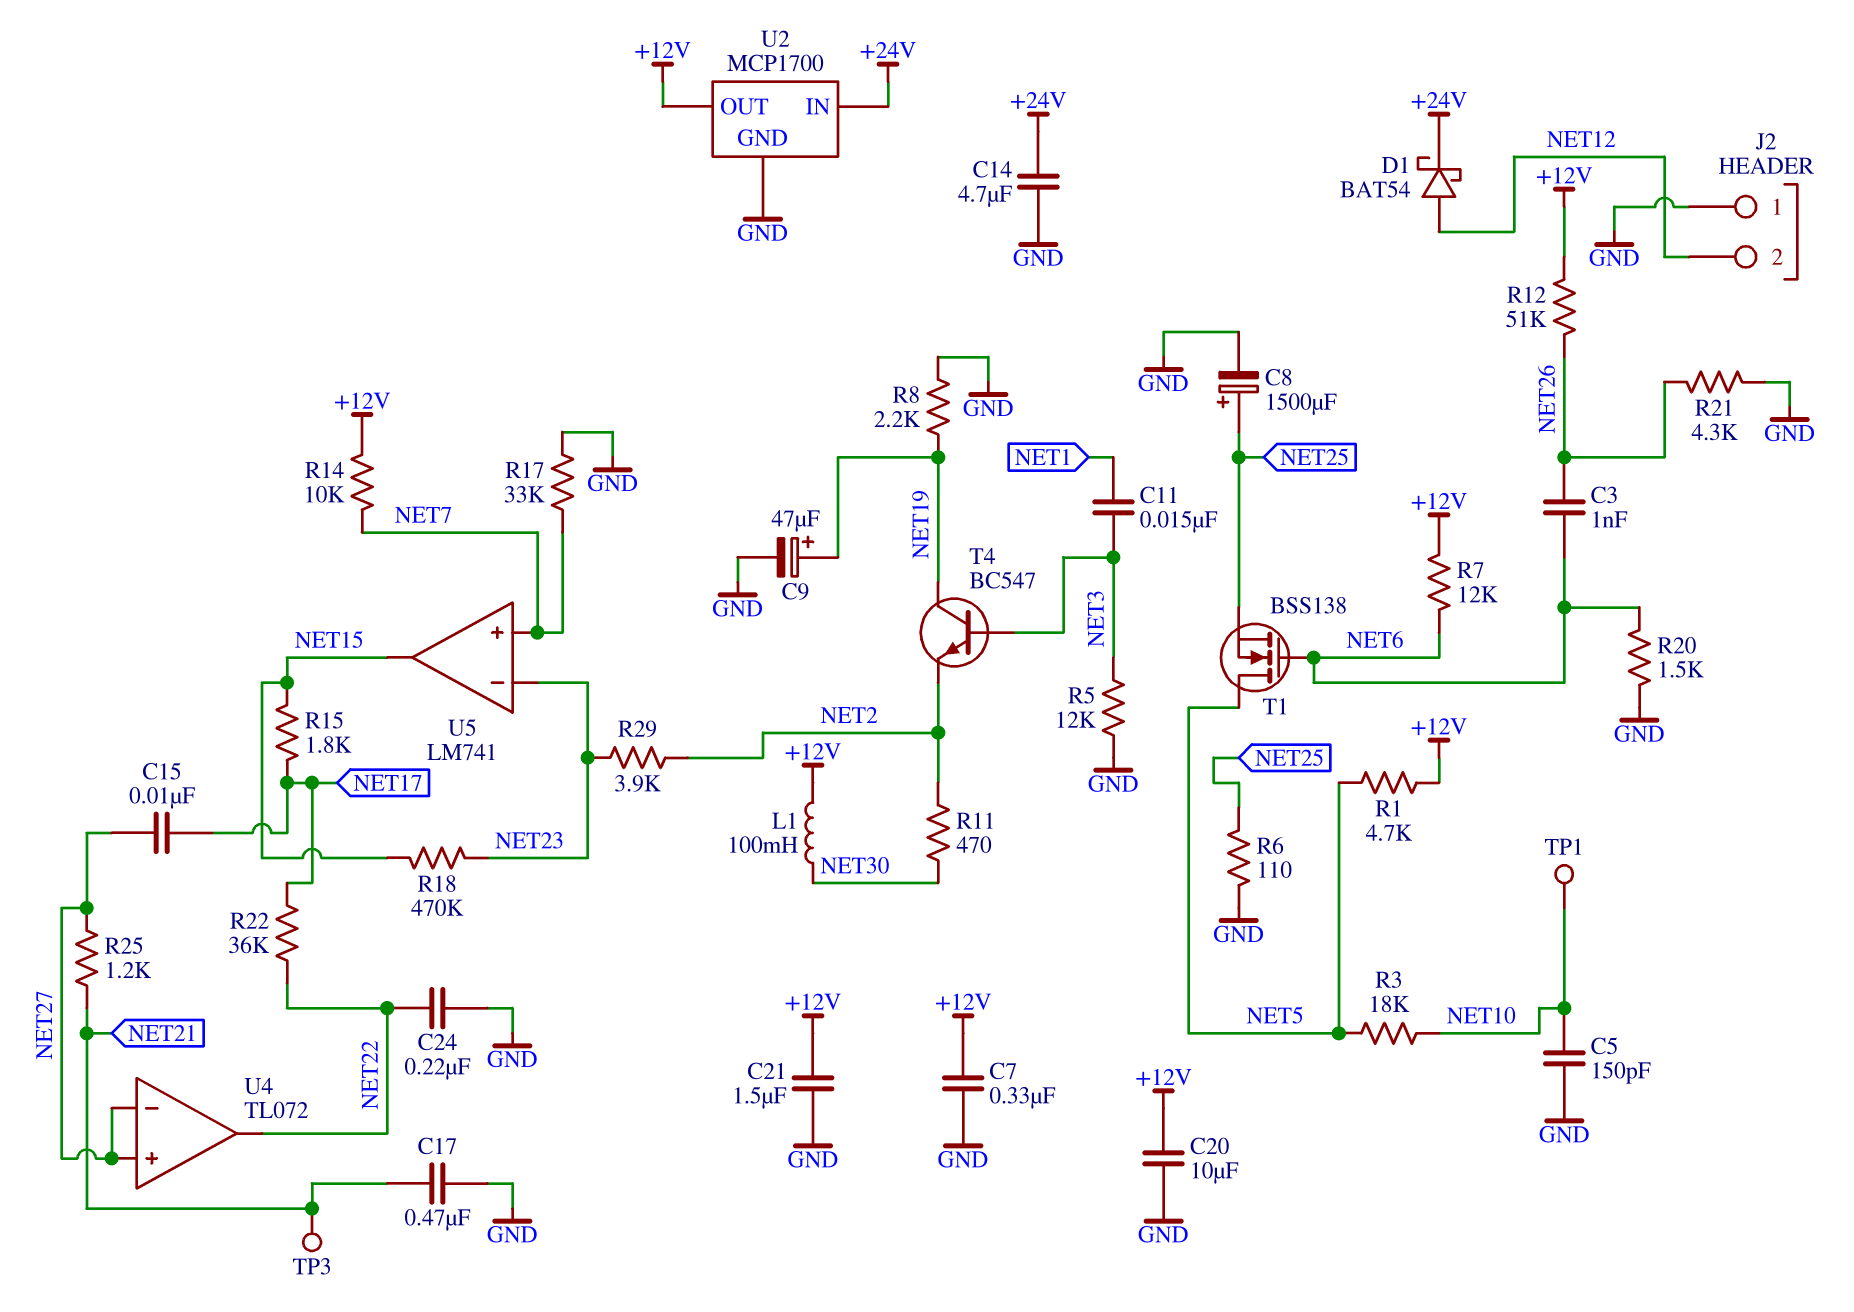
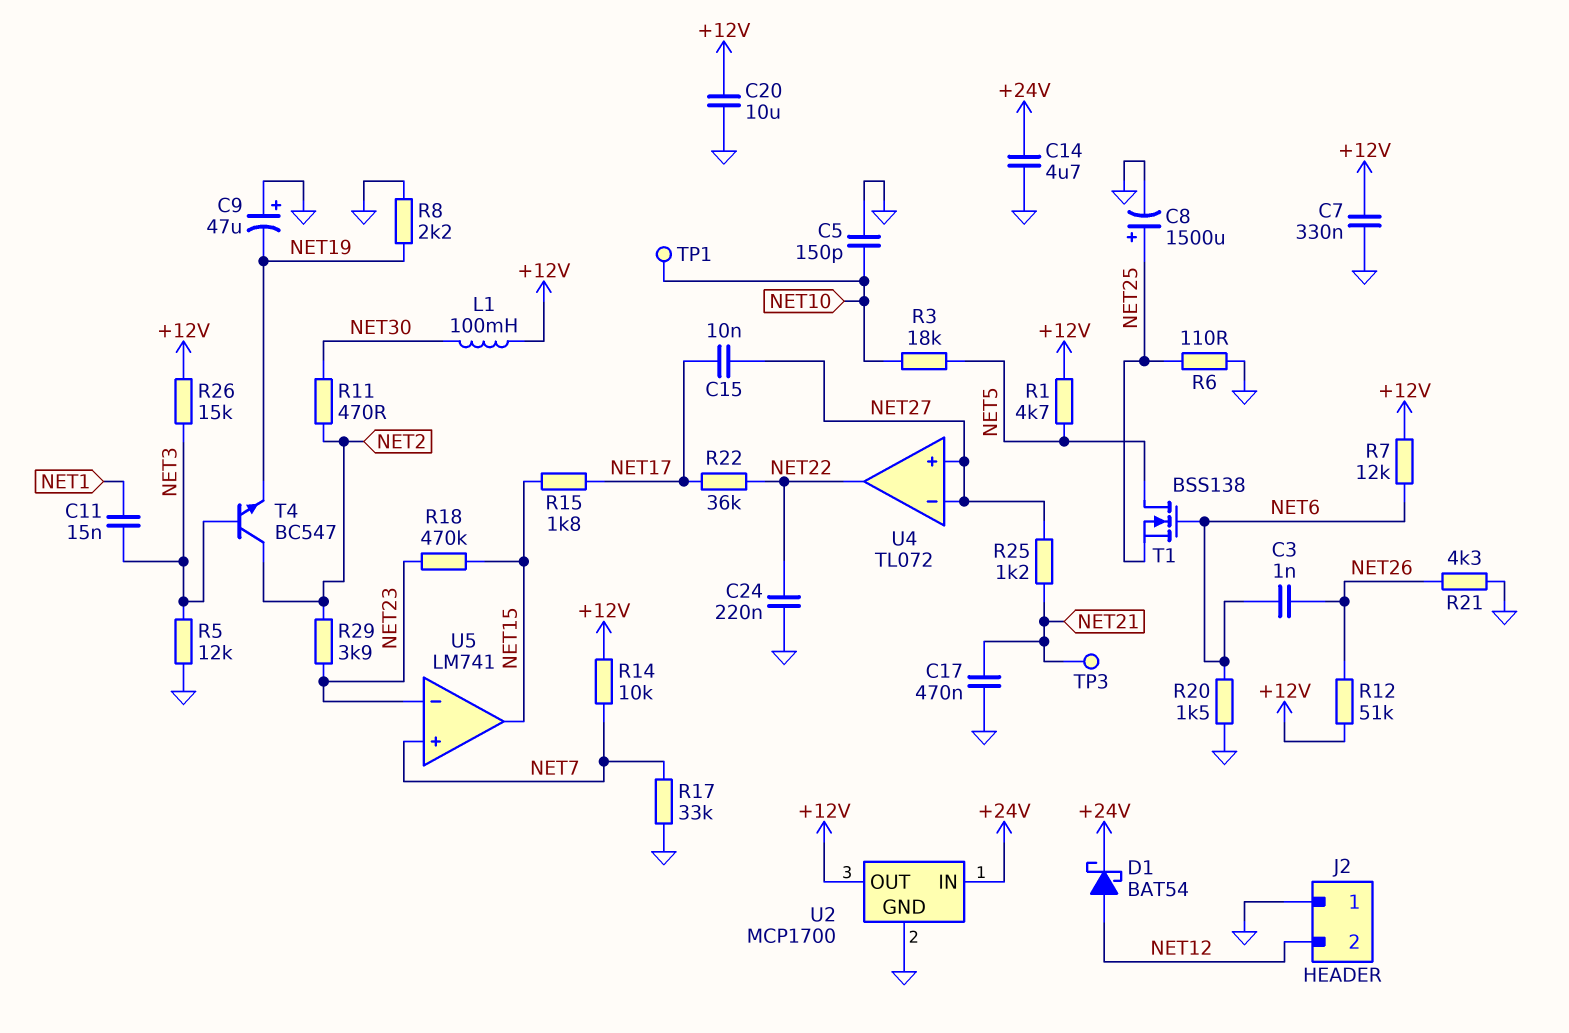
C9: 47uF (plus NET19, minus GND) -> 47uF (plus GND, minus NET19)
C21: 1.5uF (+12V, GND) -> none
R26: none -> 15k (+12V, NET3)
T4: NPN BC547 (B NET3, C NET19, E NET2) -> NPN BC547 (B NET3, C NET2, E NET19)

